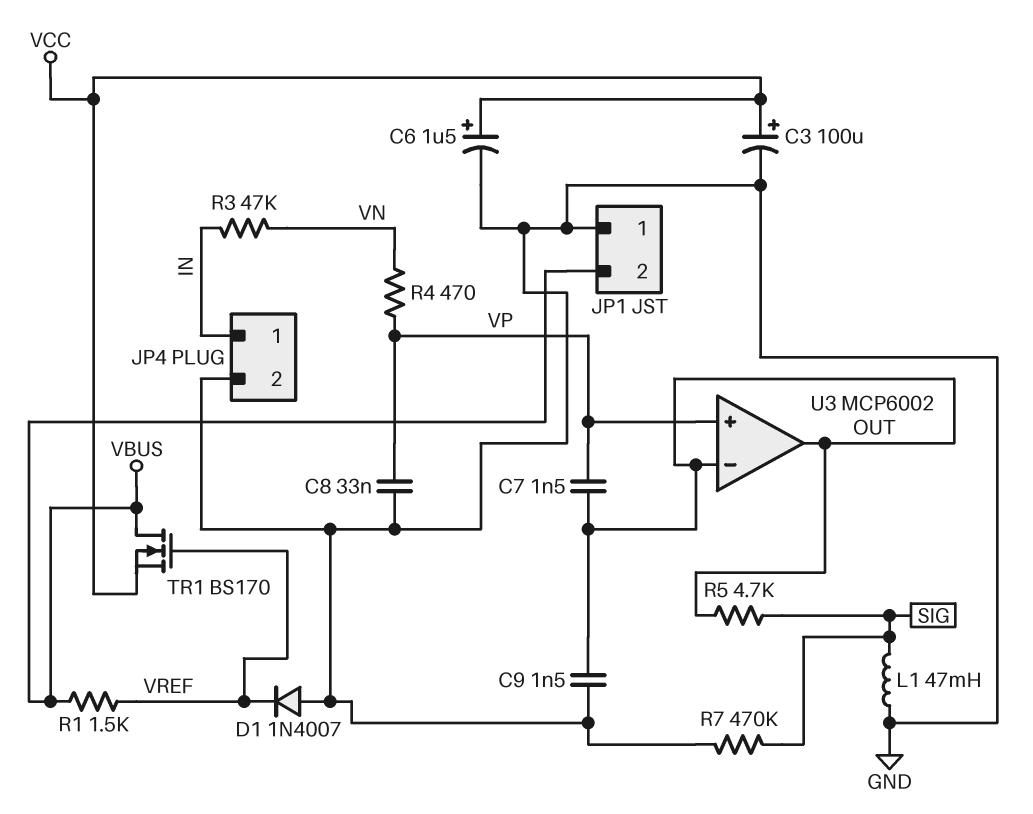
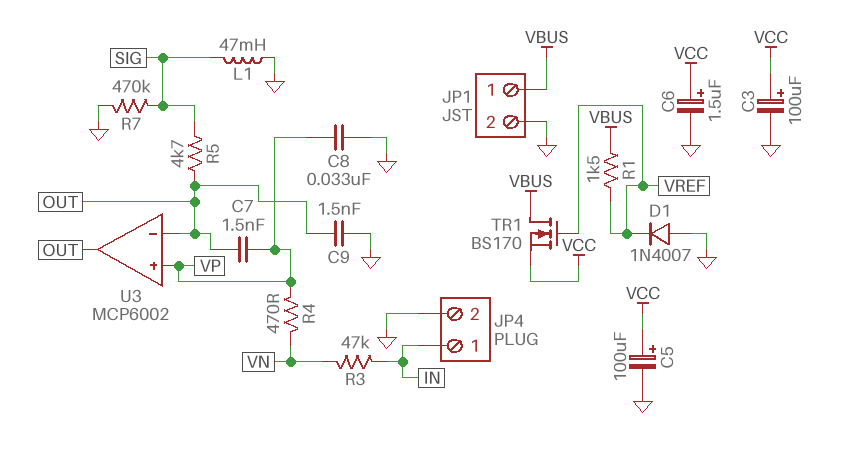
C5: none -> 100uF (plus VCC, minus GND)
JP1 pin 1: GND -> VBUS
JP1 pin 2: VBUS -> GND

